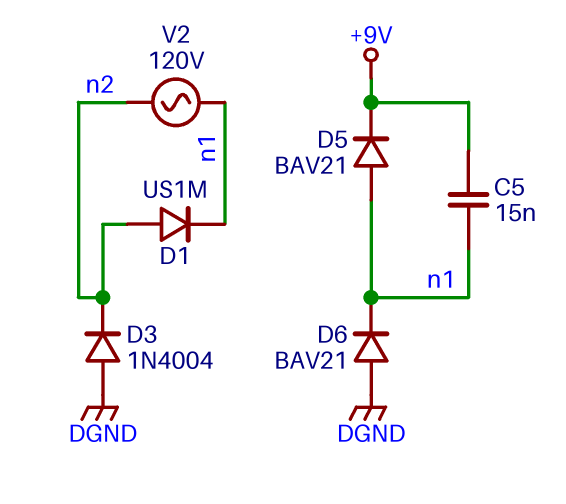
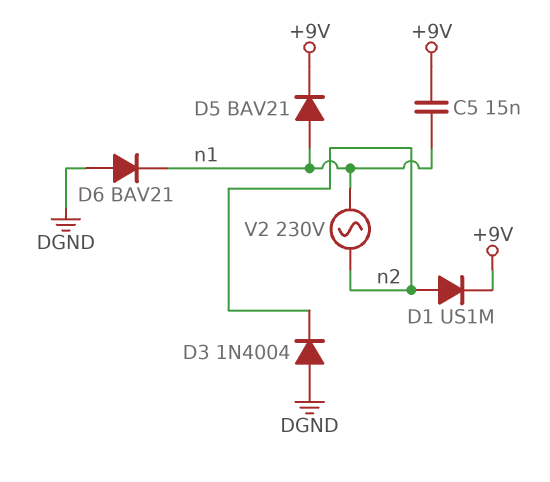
D1: diode US1M (A n2, K n1) -> diode US1M (A n2, K +9V)
V2: AC 120V (n1, n2) -> AC 230V (n1, n2)

